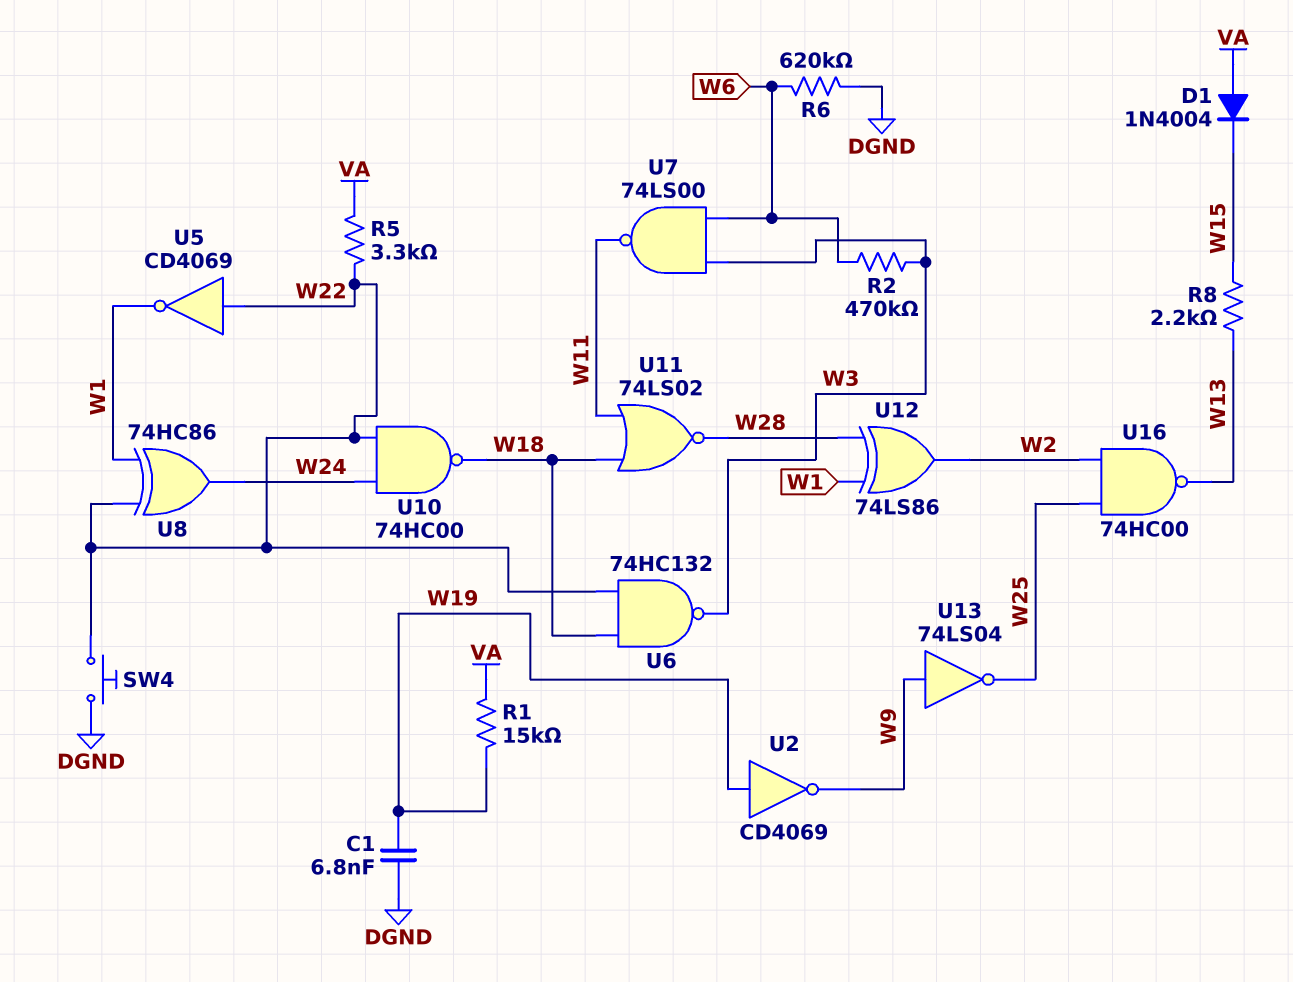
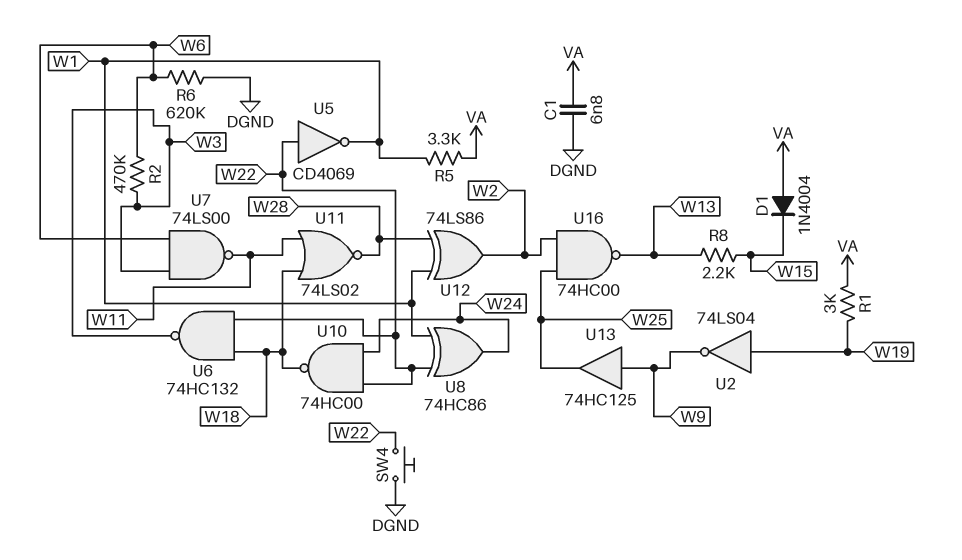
C1: 6.8nF (DGND, W19) -> 6.8nF (DGND, VA)
R1: 15k (VA, W19) -> 3k (VA, W19)
R5: 3.3k (VA, W22) -> 3.3k (VA, W1)
U2: NOT CD4069 (in W19, out W9) -> NOT 74LS04 (in W19, out W9)
U13: NOT 74LS04 (in W9, out W25) -> buffer 74HC125 (in W9, out W25)

